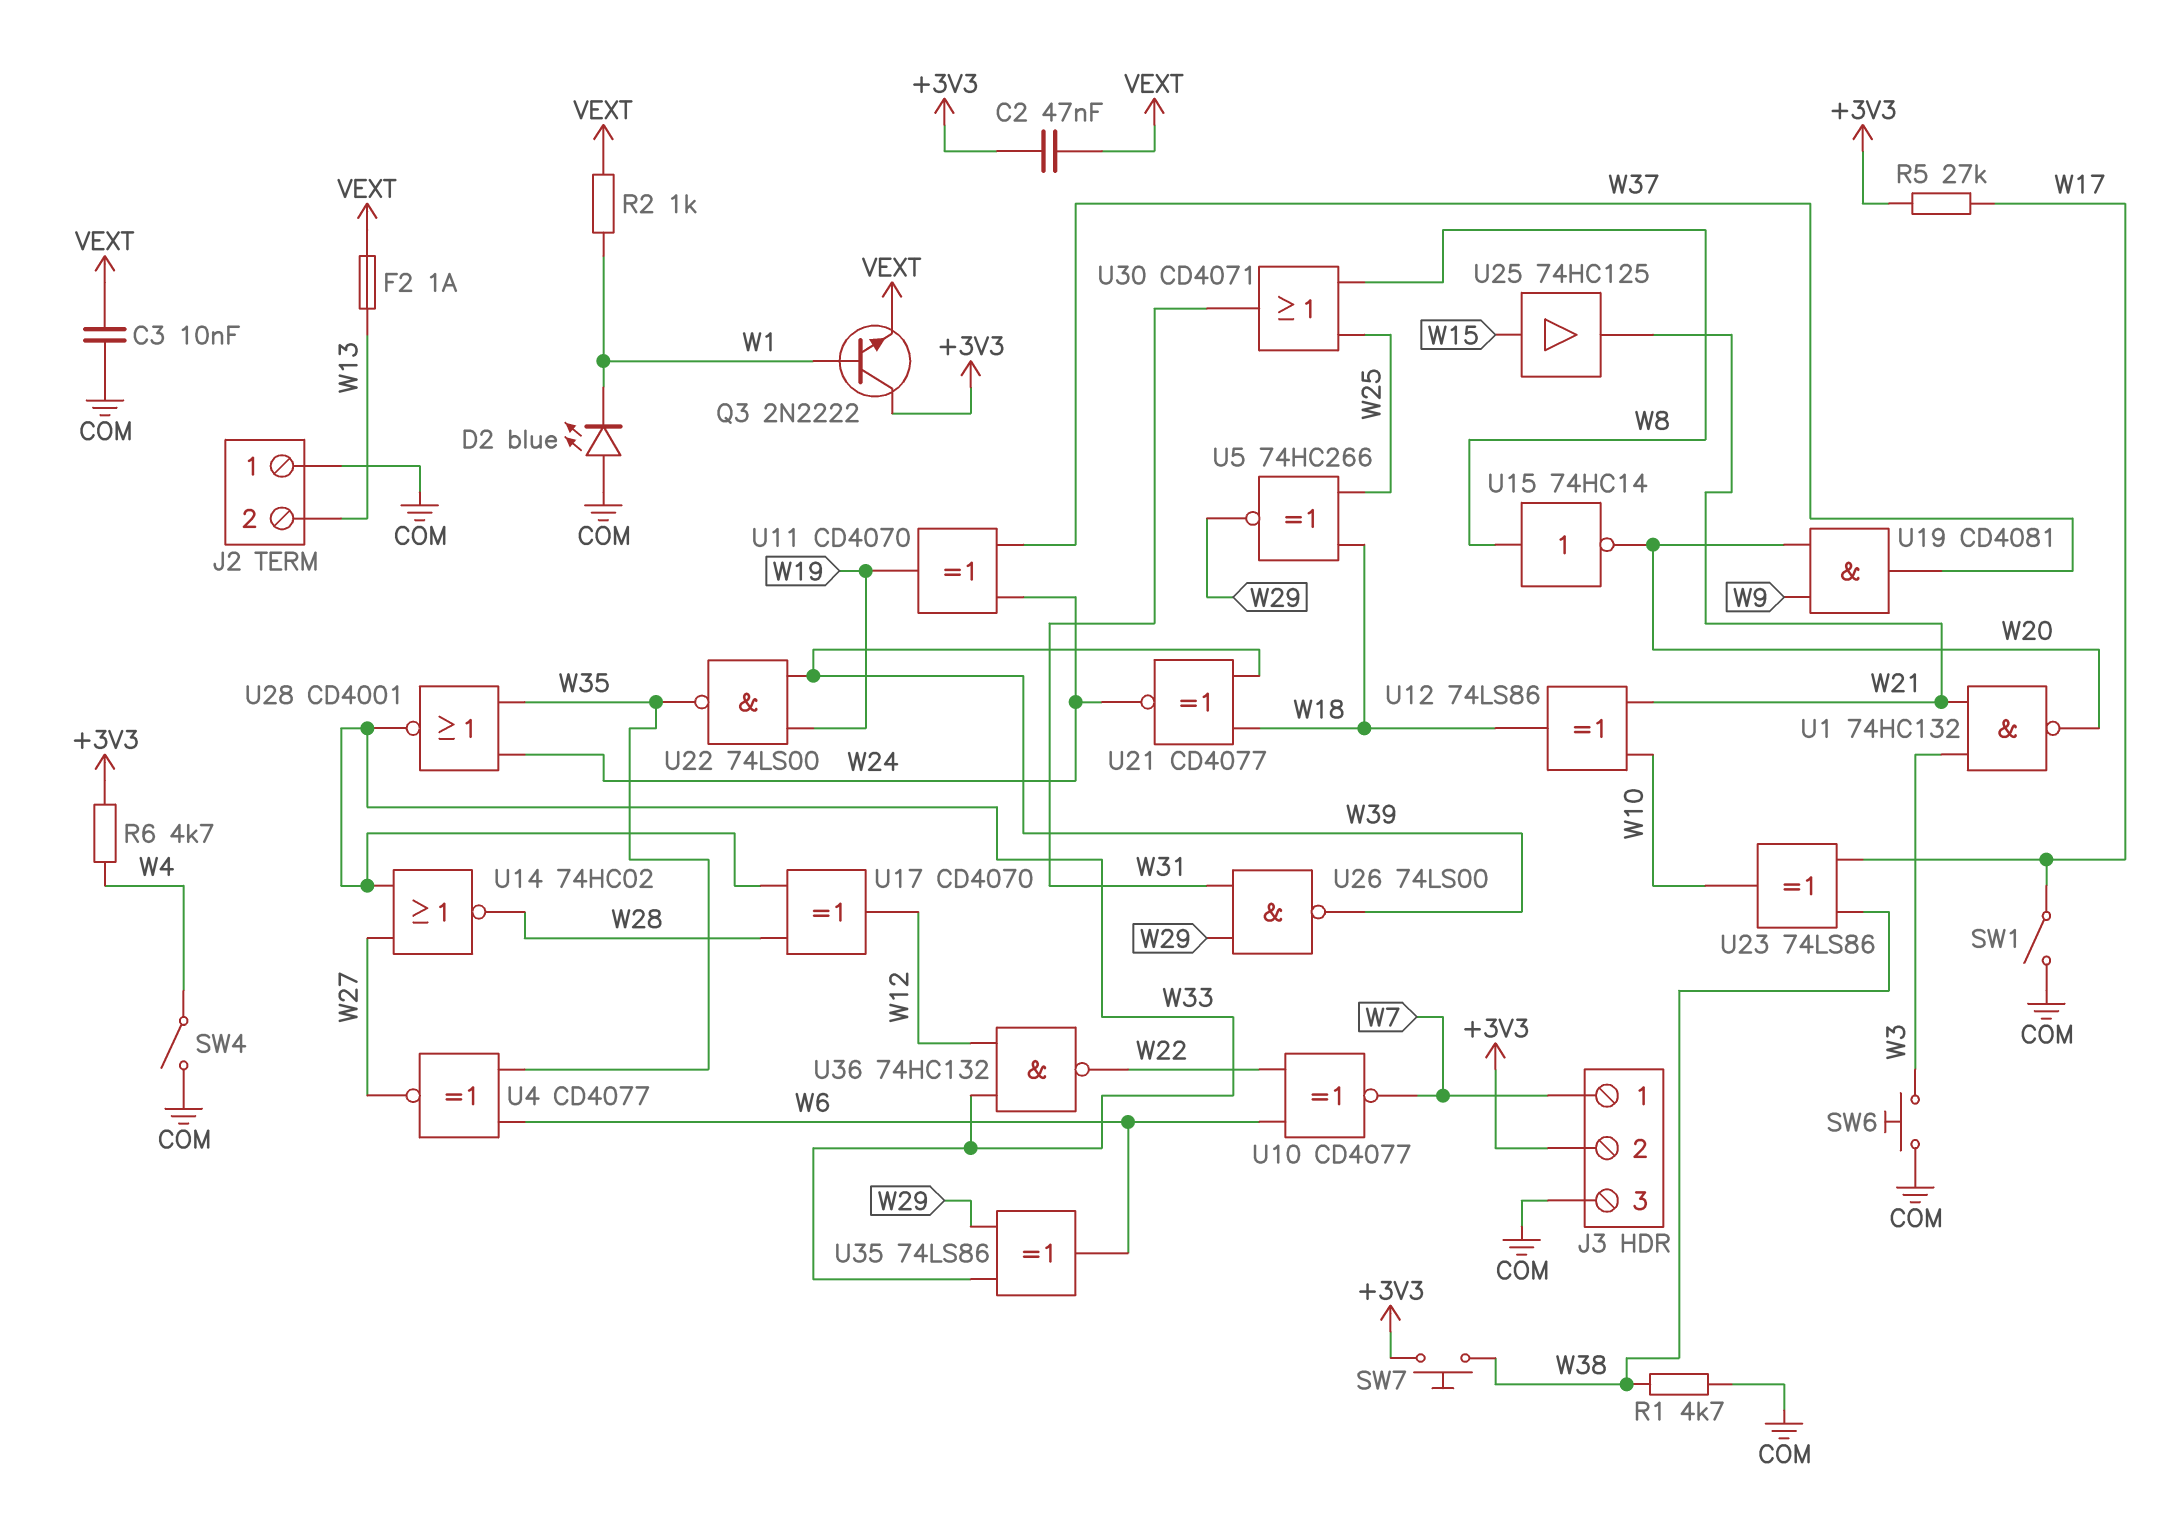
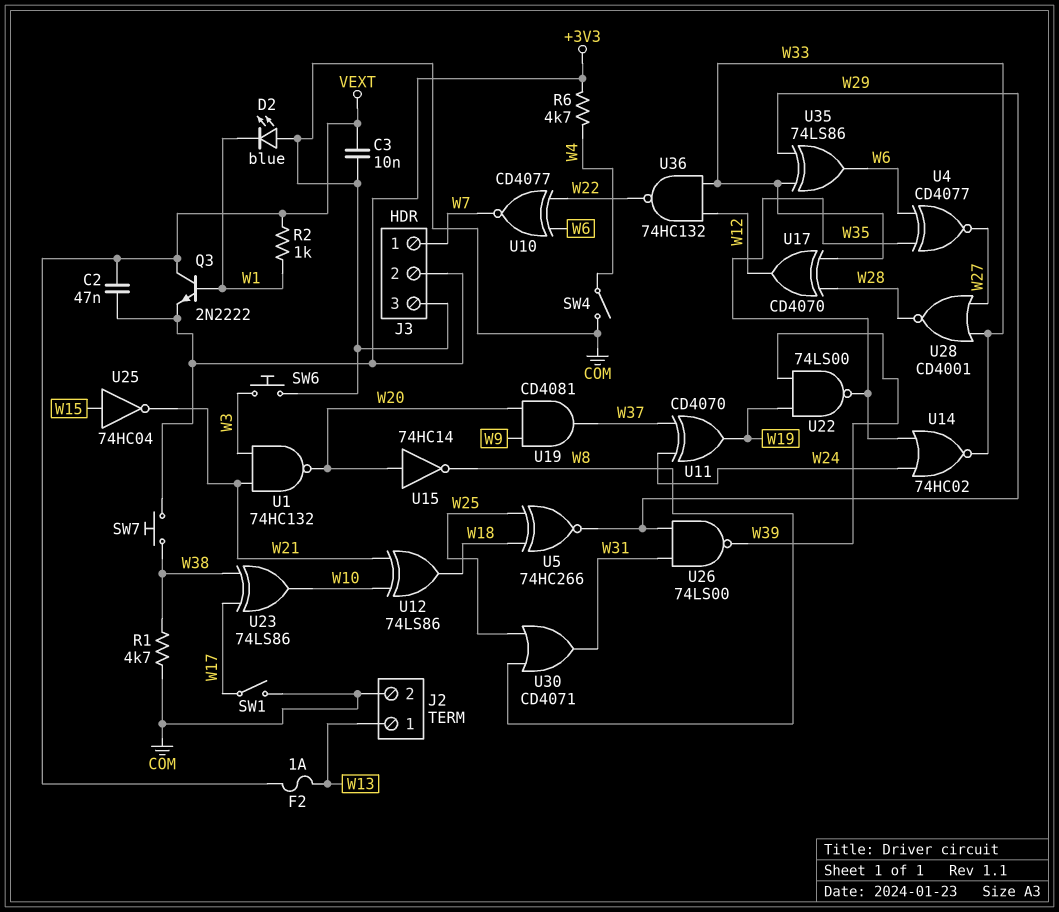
J2 pin 1: COM -> W13
J2 pin 2: W13 -> COM
Q3: NPN 2N2222 (B W1, C +3V3, E VEXT) -> NPN 2N2222 (B W1, C VEXT, E +3V3)
R5: 27k (+3V3, W17) -> none
U14: NOR 74HC02 (in W27, in W33, out W28) -> NOR 74HC02 (in W24, in W35, out W33)
U15: NOT 74HC14 (in W8, out W20) -> NOT 74HC14 (in W20, out W8)
U21: XNOR CD4077 (in W18, in W39, out W24) -> none
U25: buffer 74HC125 (in W15, out W21) -> NOT 74HC04 (in W15, out W21)
U28: NOR CD4001 (in W24, in W35, out W33) -> NOR CD4001 (in W27, in W33, out W28)

